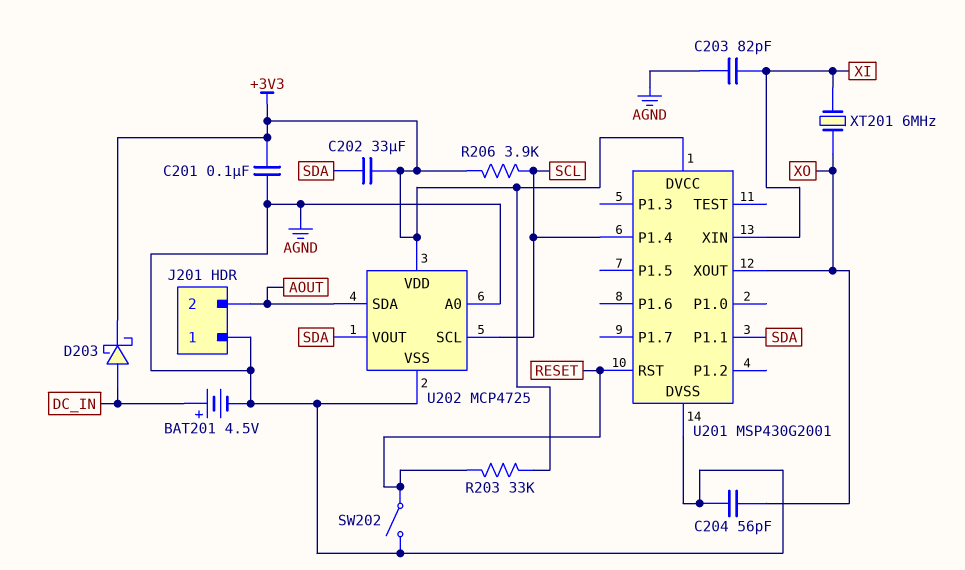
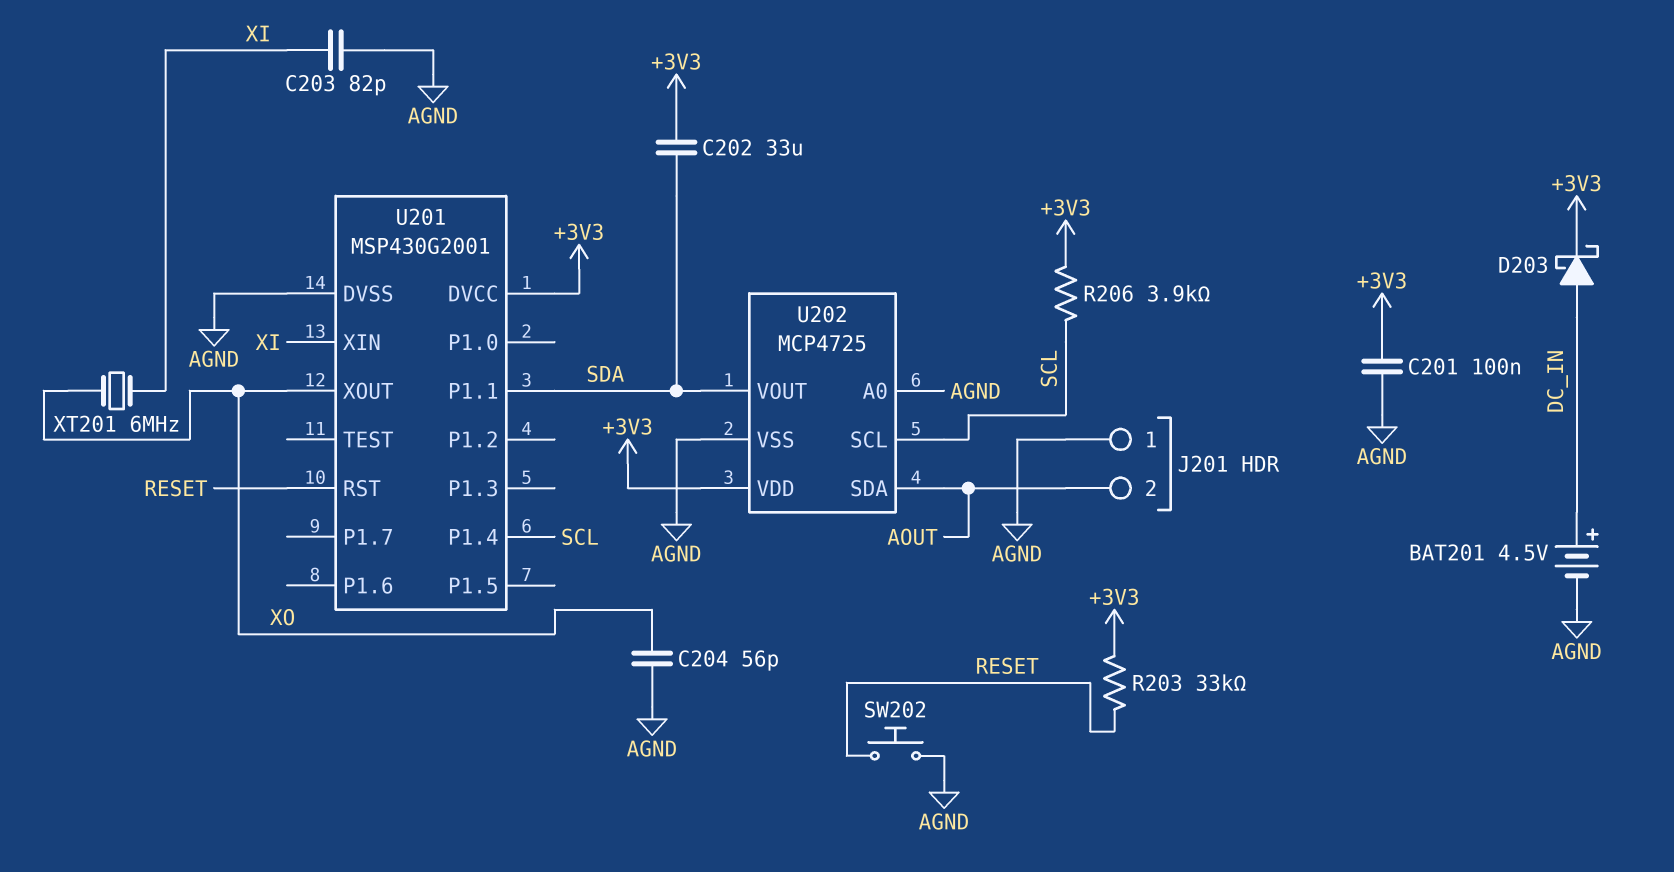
SW202: switch (AGND, RESET) -> button (AGND, RESET)

